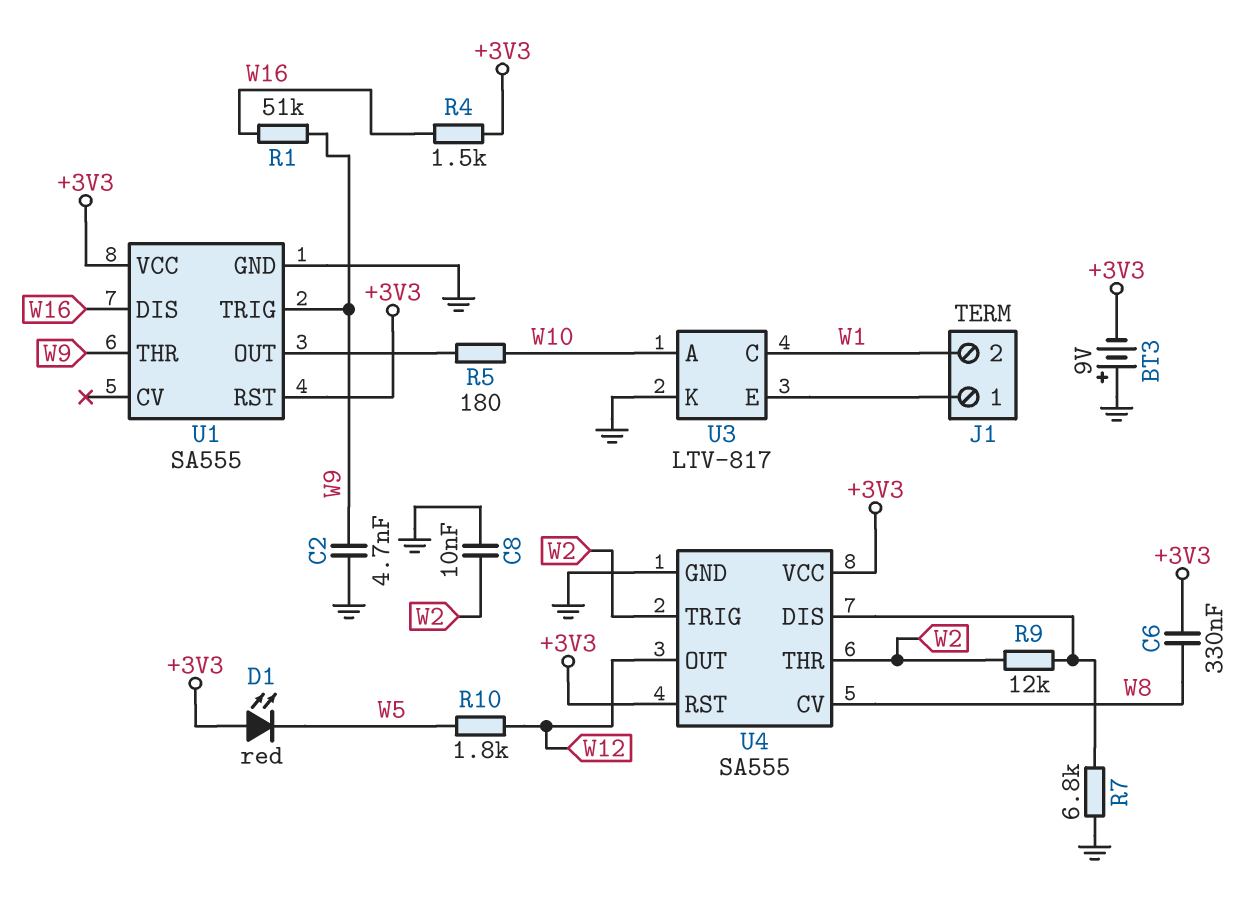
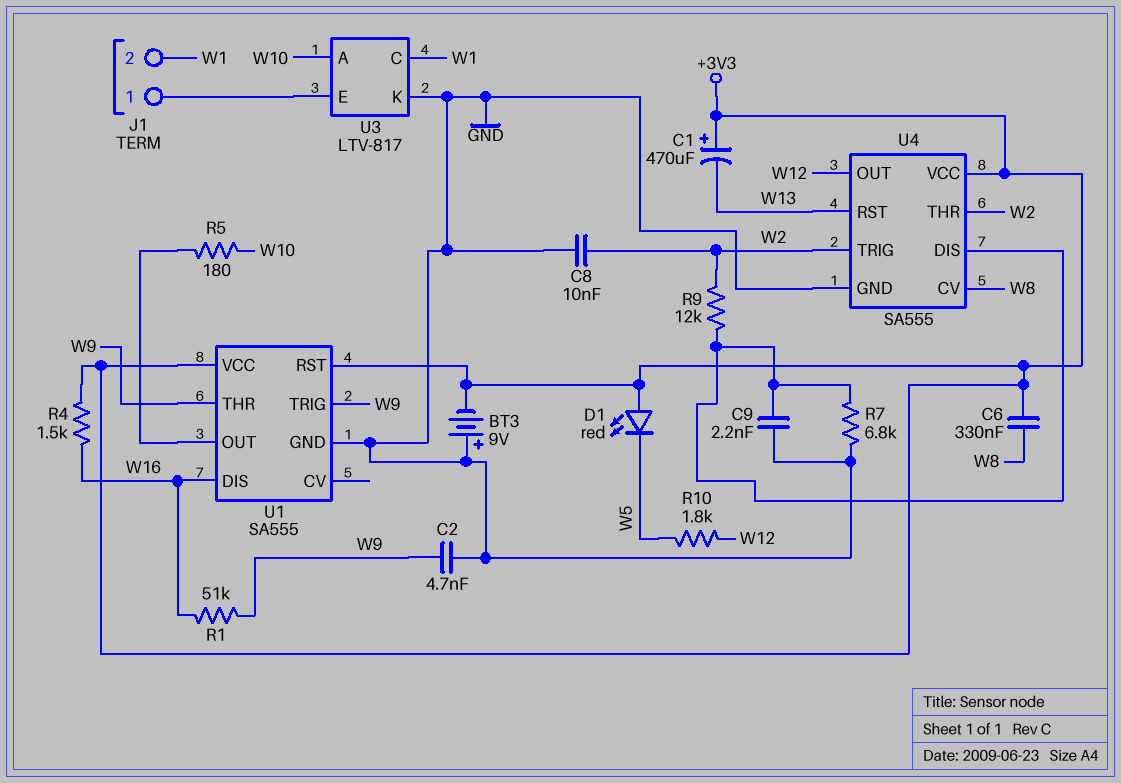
C1: none -> 470uF (plus +3V3, minus W13)
C9: none -> 2.2nF (GND, U4/DIS)
U4 pin RST: +3V3 -> W13

